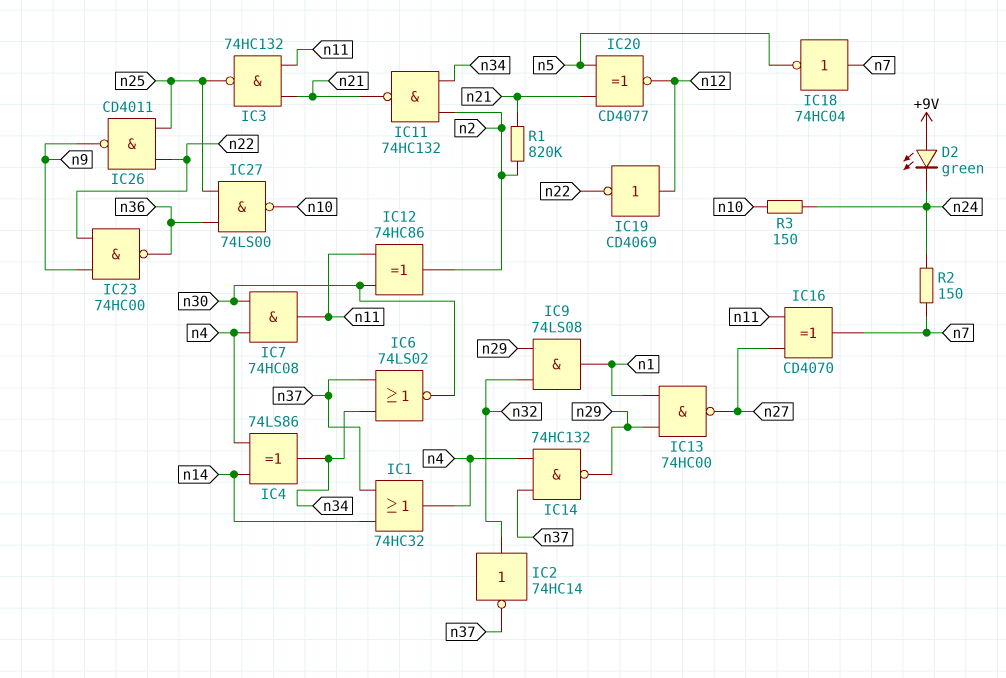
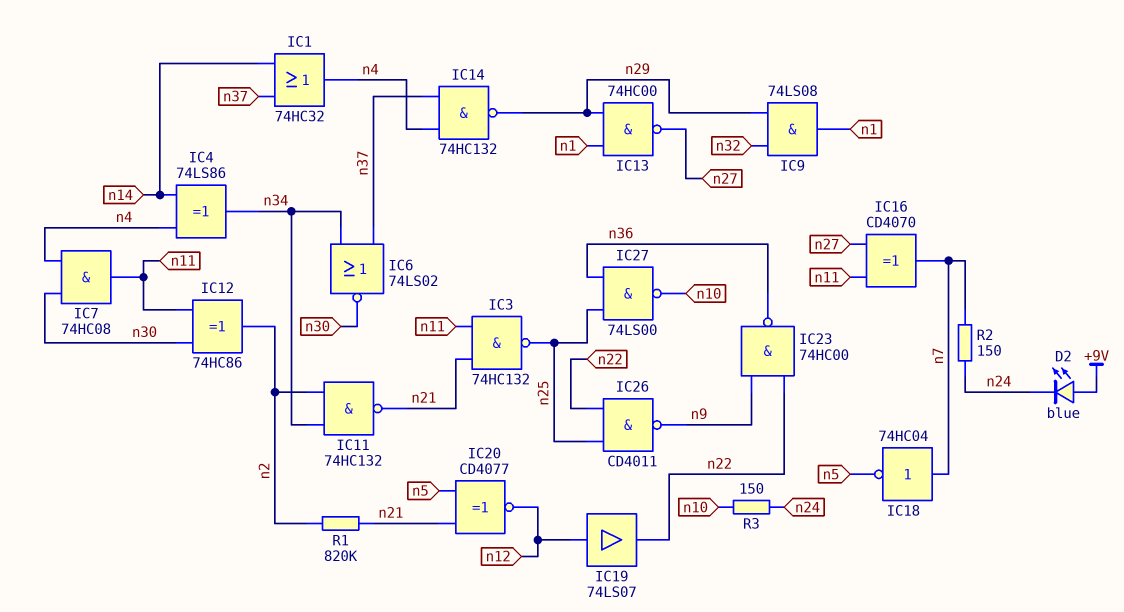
D2: LED green (A +9V, K n24) -> LED blue (A +9V, K n24)
IC2: NOT 74HC14 (in n32, out n37) -> none
IC19: NOT CD4069 (in n12, out n22) -> buffer 74LS07 (in n12, out n22)

